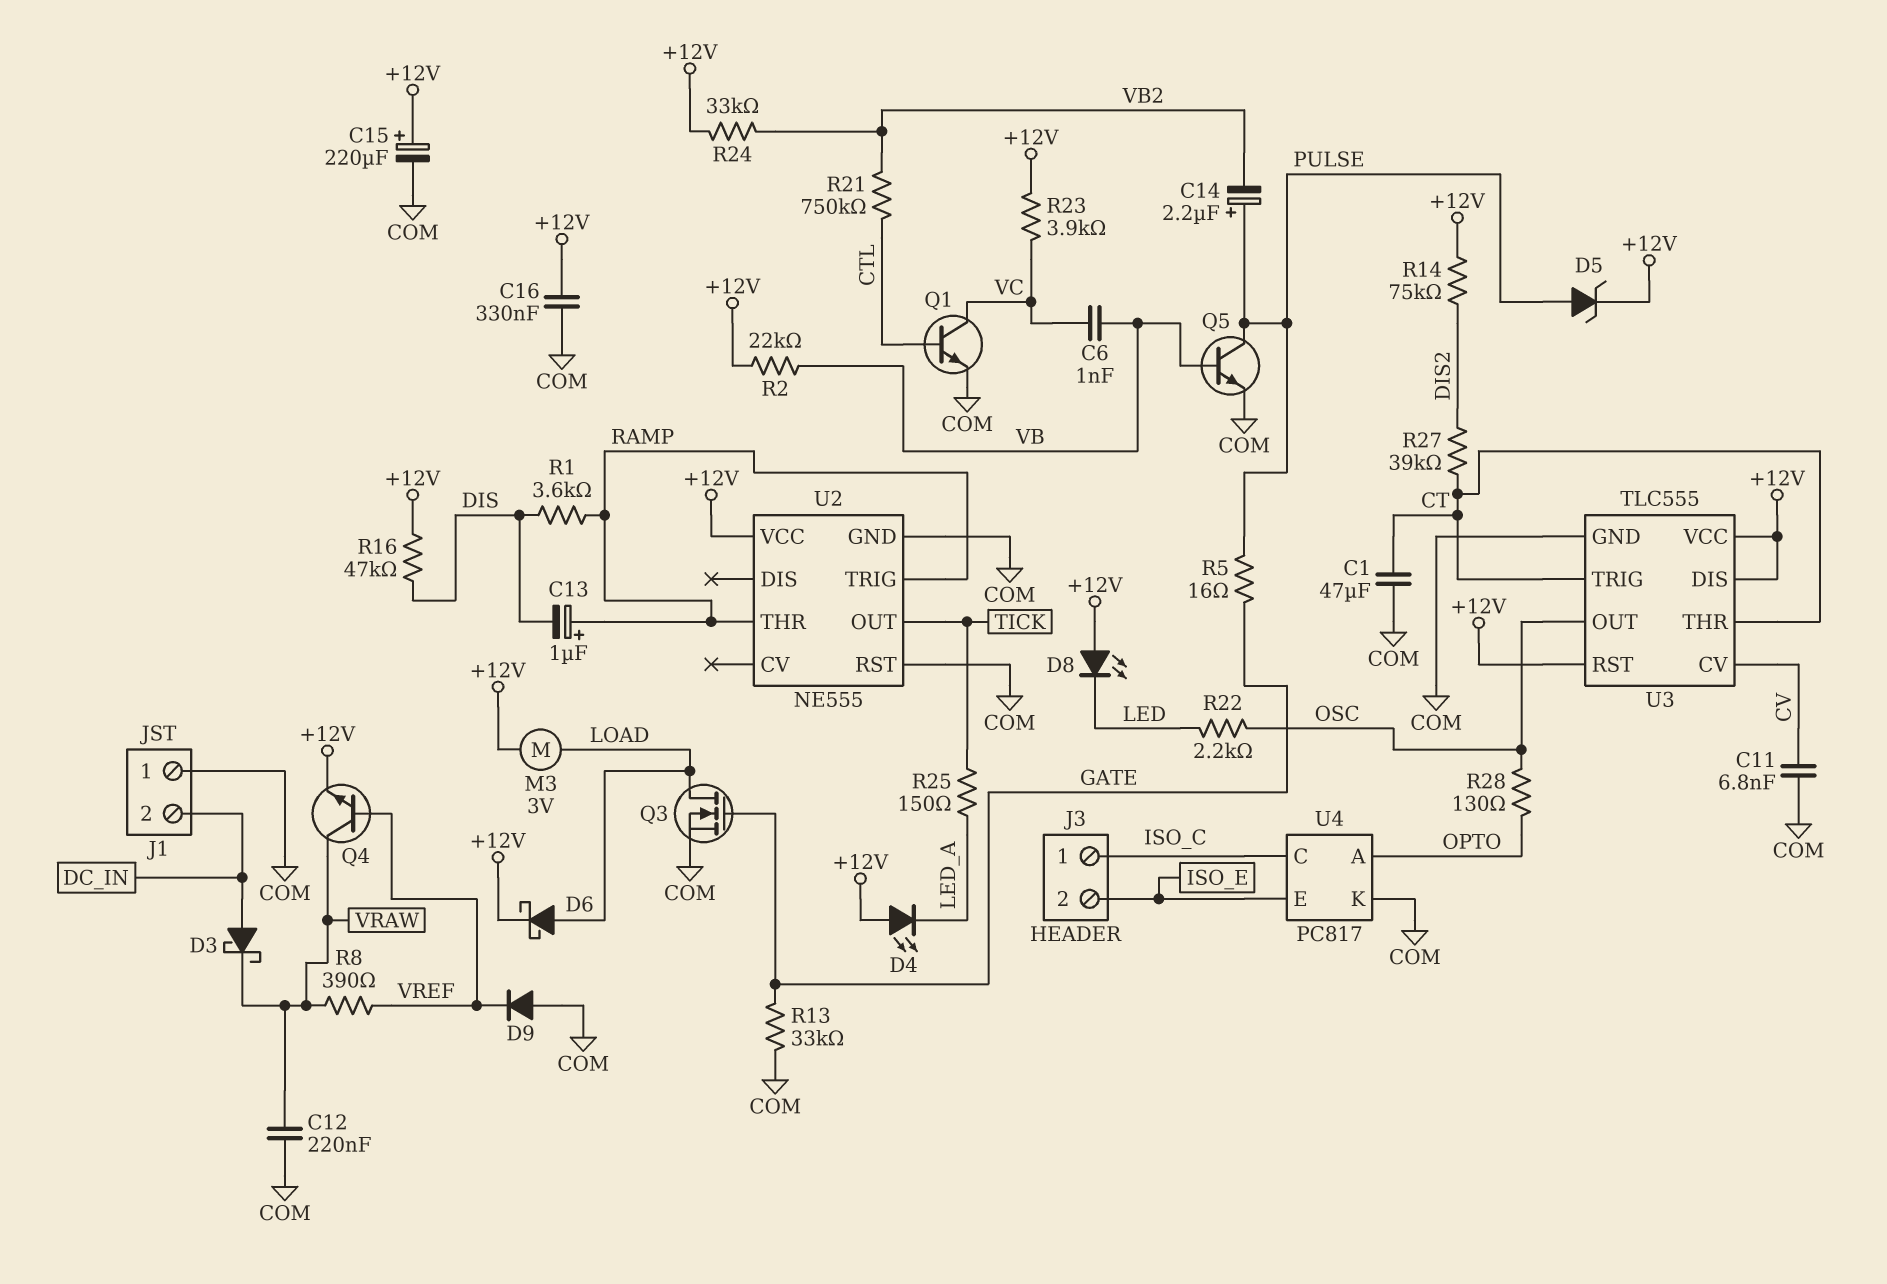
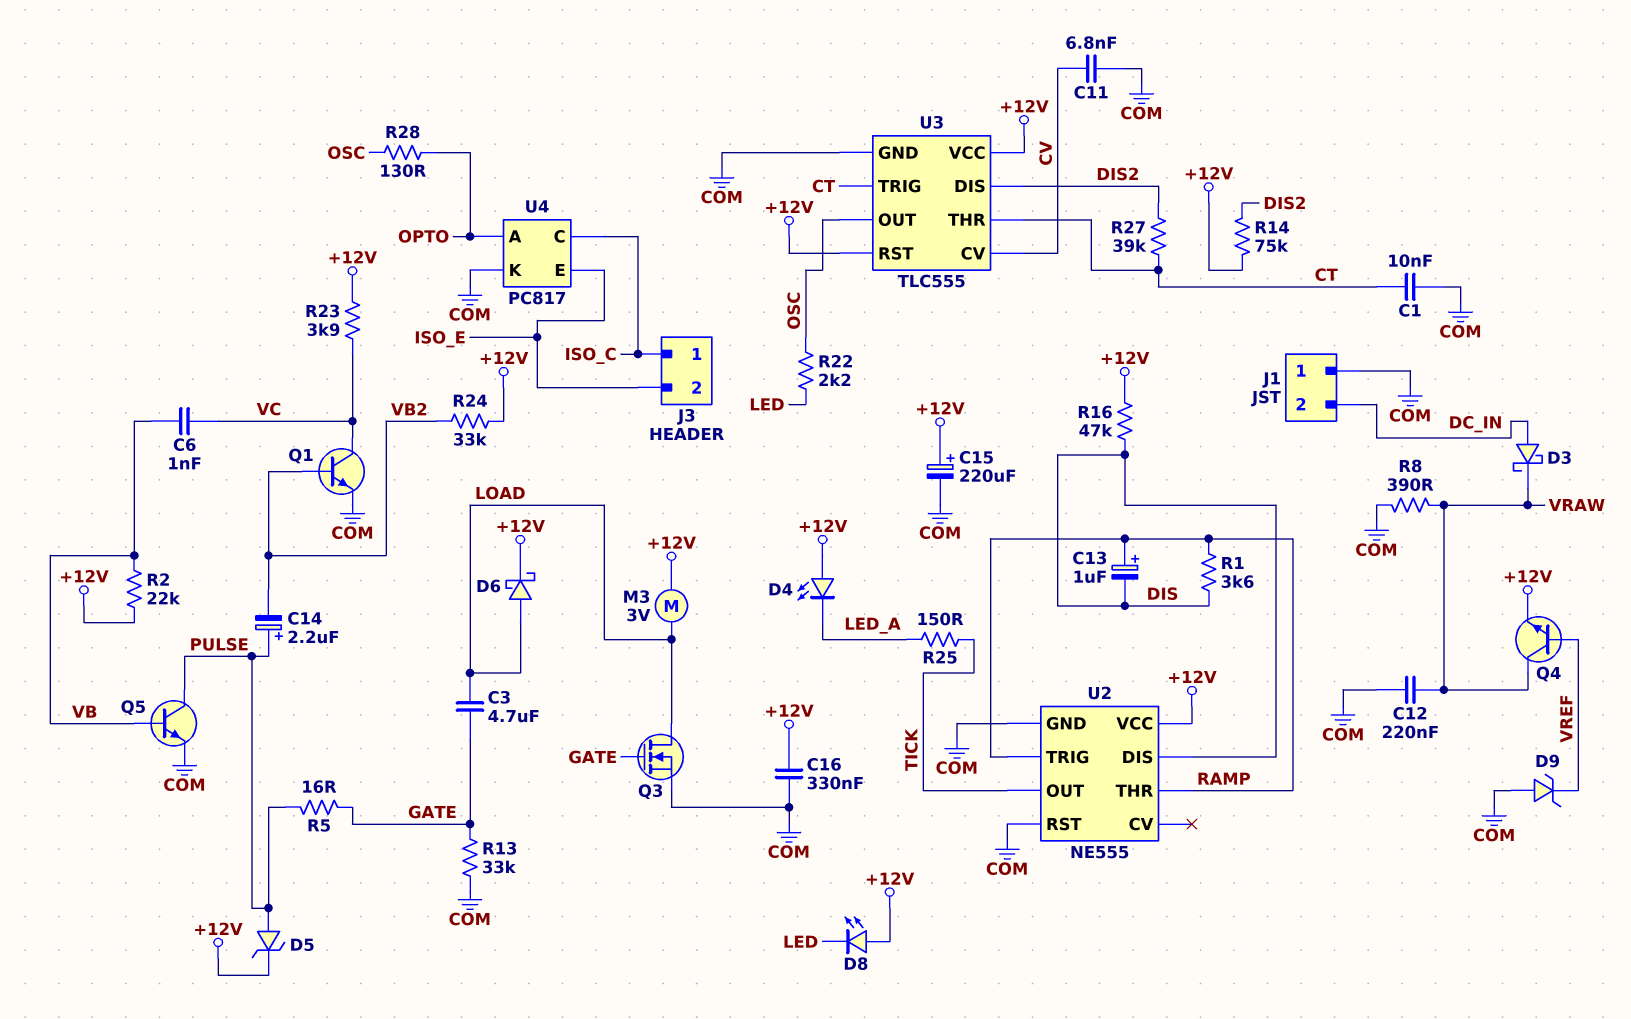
C1: 47uF (COM, CT) -> 10nF (COM, CT)
C3: none -> 4.7uF (GATE, LOAD)
D9: diode (A COM, K VREF) -> zener (A COM, K VREF)
Q1: NPN (B CTL, C VC, E COM) -> NPN (B VB2, C VC, E COM)
R8: 390 (VRAW, VREF) -> 390 (COM, VRAW)
R21: 750k (CTL, VB2) -> none
U2 pin DIS: none -> DIS
U3 pin DIS: +12V -> DIS2

